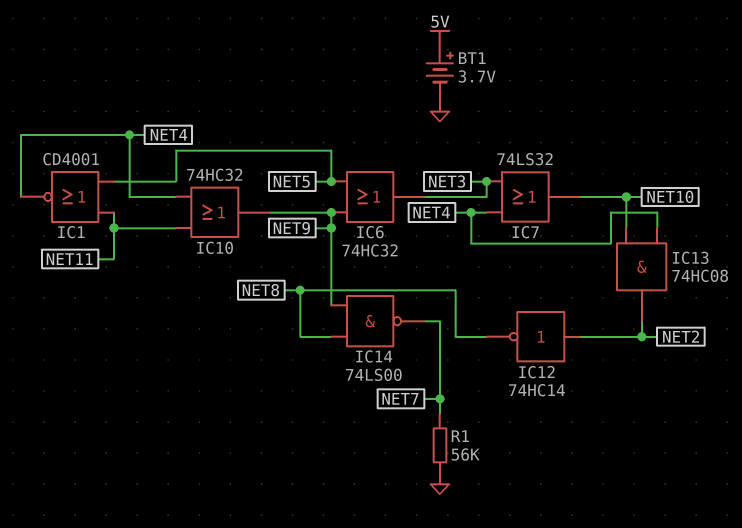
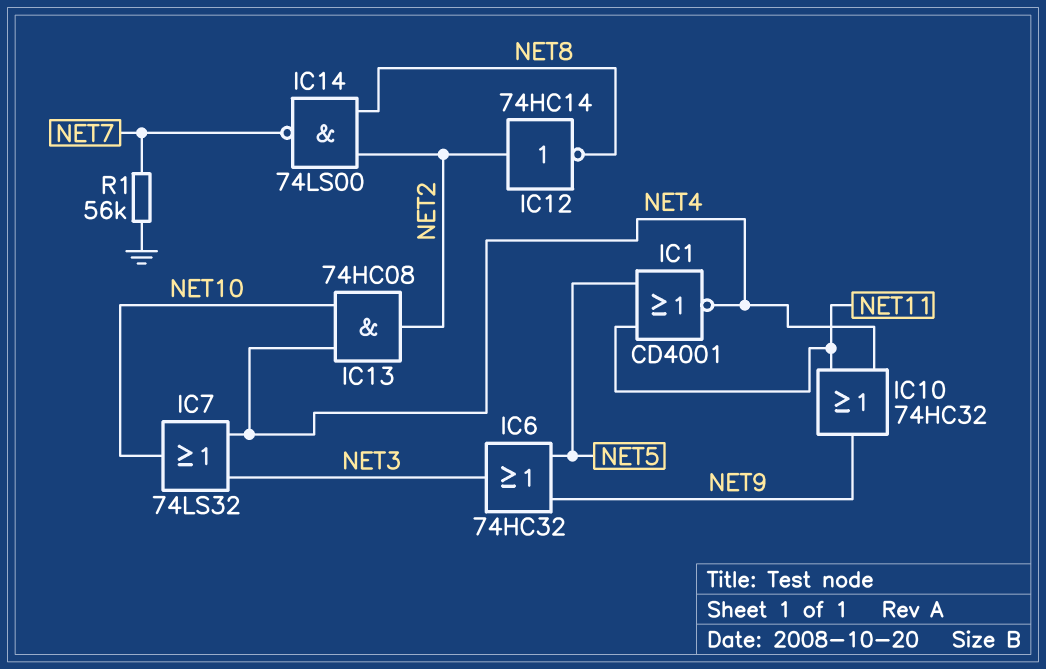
BT1: 3.7V (plus 5V, minus GND) -> none
IC14: NAND 74LS00 (in NET8, in NET9, out NET7) -> NAND 74LS00 (in NET2, in NET8, out NET7)

